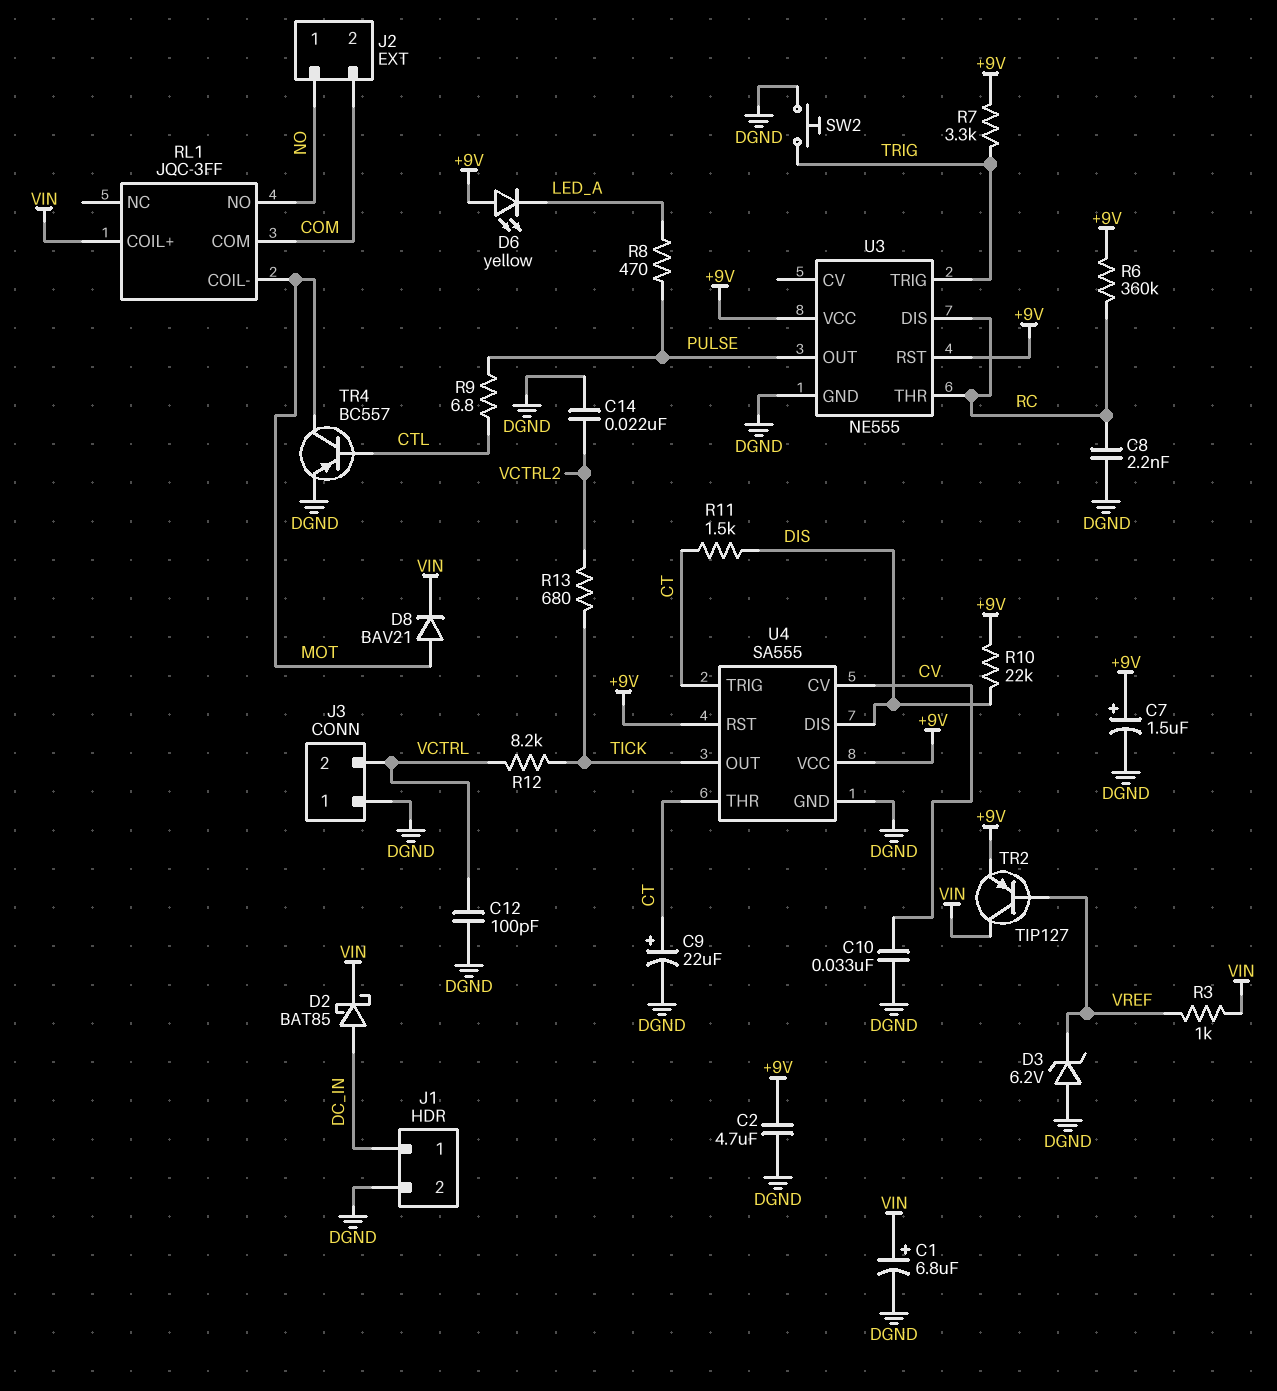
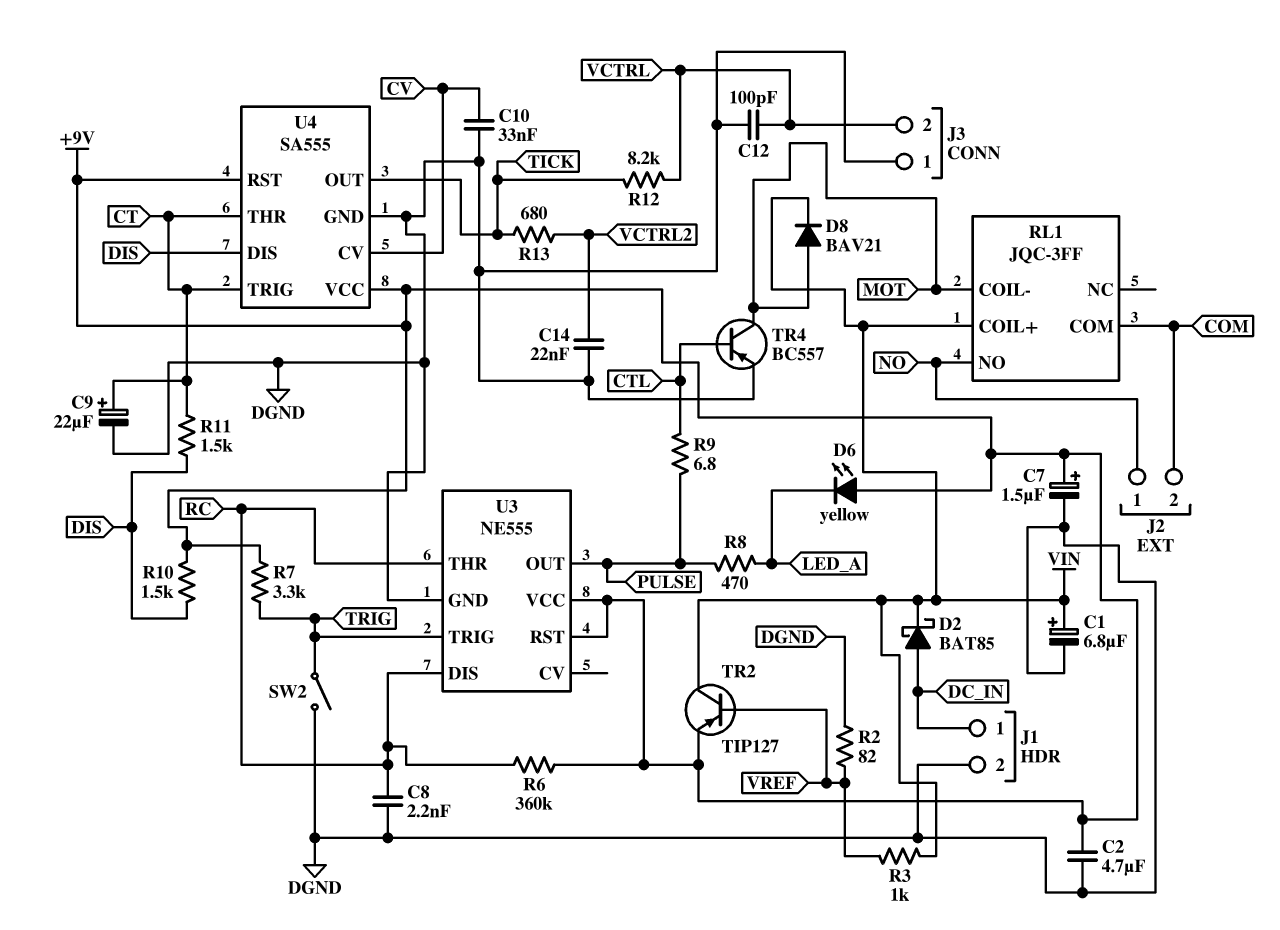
D3: zener 6.2V (A DGND, K VREF) -> none
R2: none -> 82 (DGND, VREF)
R10: 22k (+9V, DIS) -> 1.5k (+9V, DIS)
SW2: button (DGND, TRIG) -> switch (DGND, TRIG)

